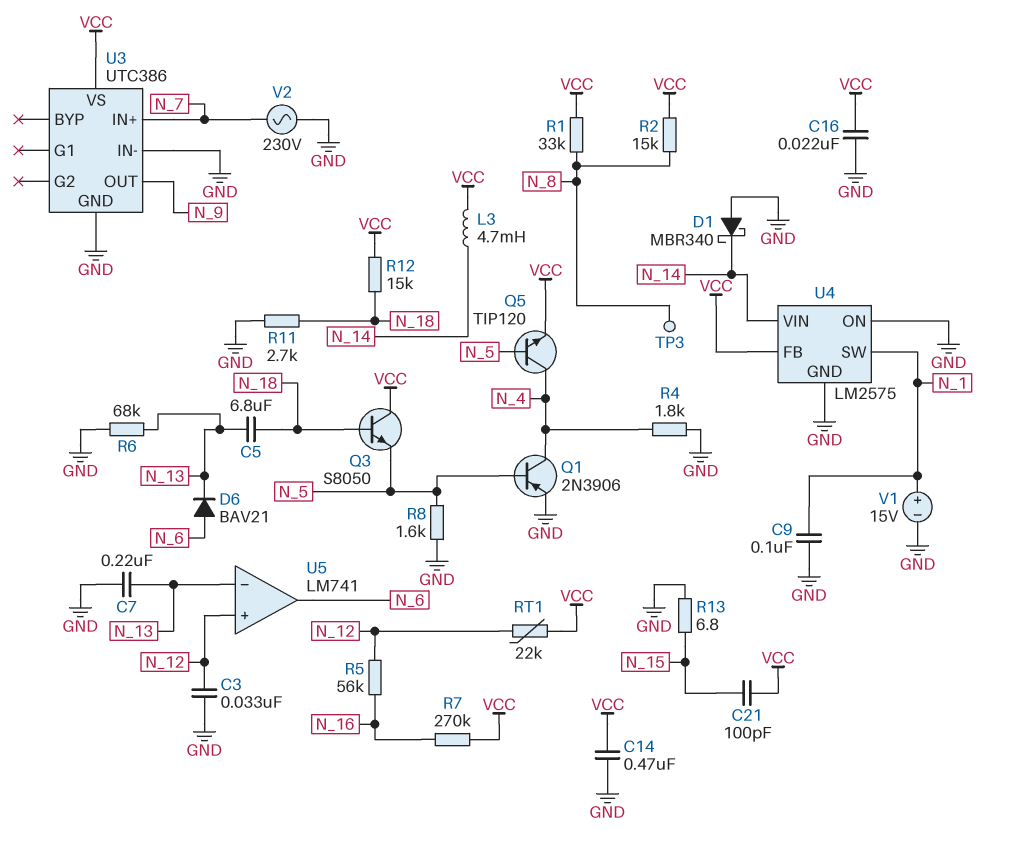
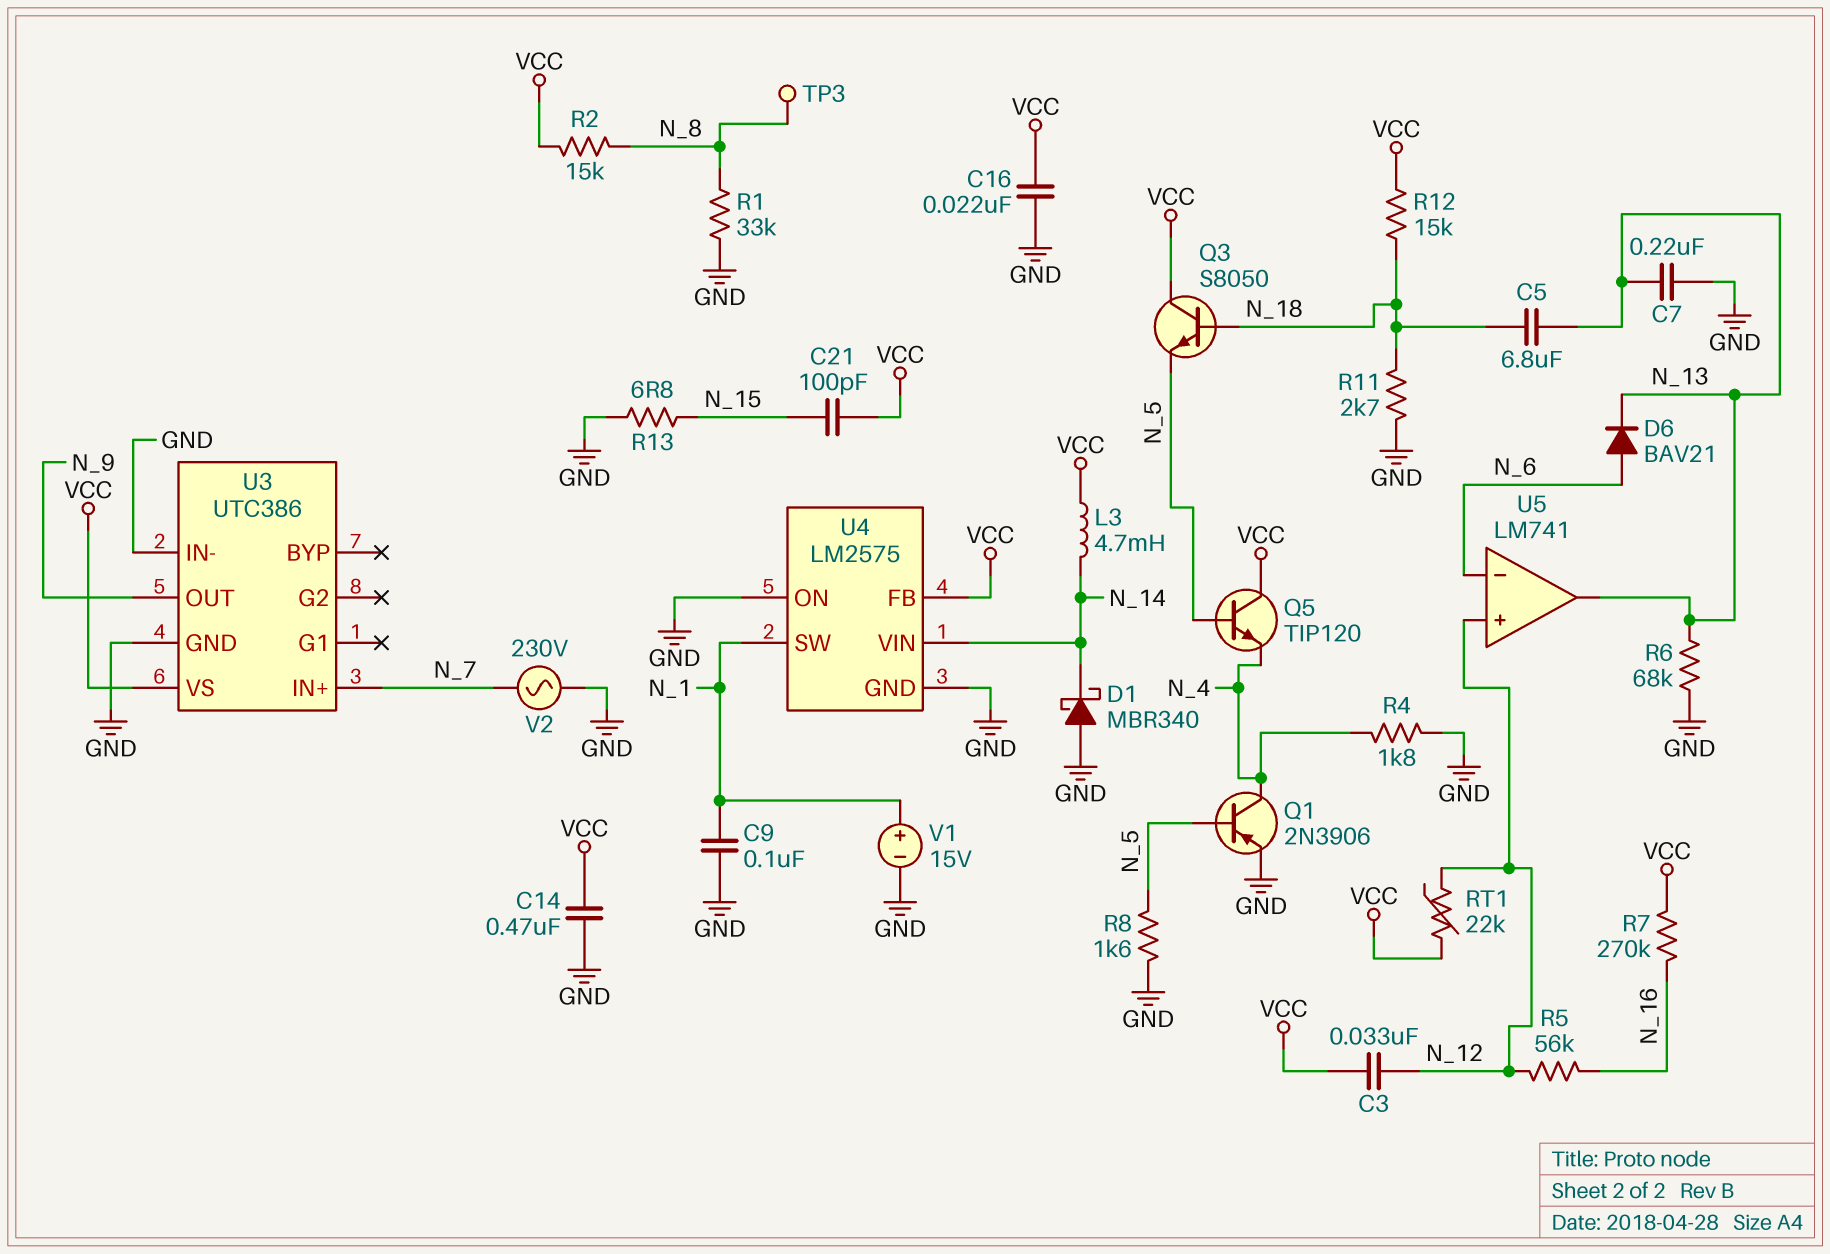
C3: 33nF (GND, N_12) -> 33nF (N_12, VCC)
Q5: NPN TIP120 (B N_5, C N_4, E VCC) -> NPN TIP120 (B N_5, C VCC, E N_4)
R1: 33k (N_8, VCC) -> 33k (GND, N_8)
U5 pin in-: N_13 -> N_6
U5 pin out: N_6 -> N_13

